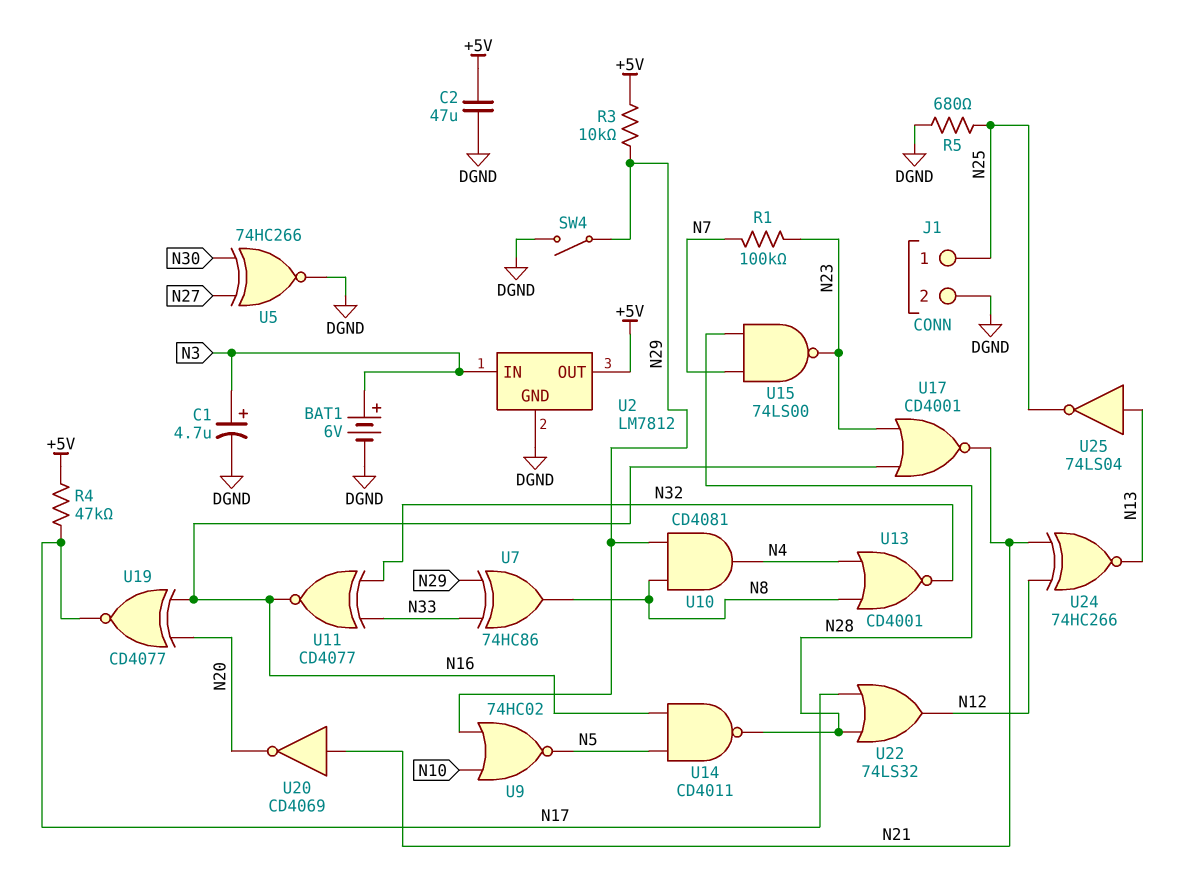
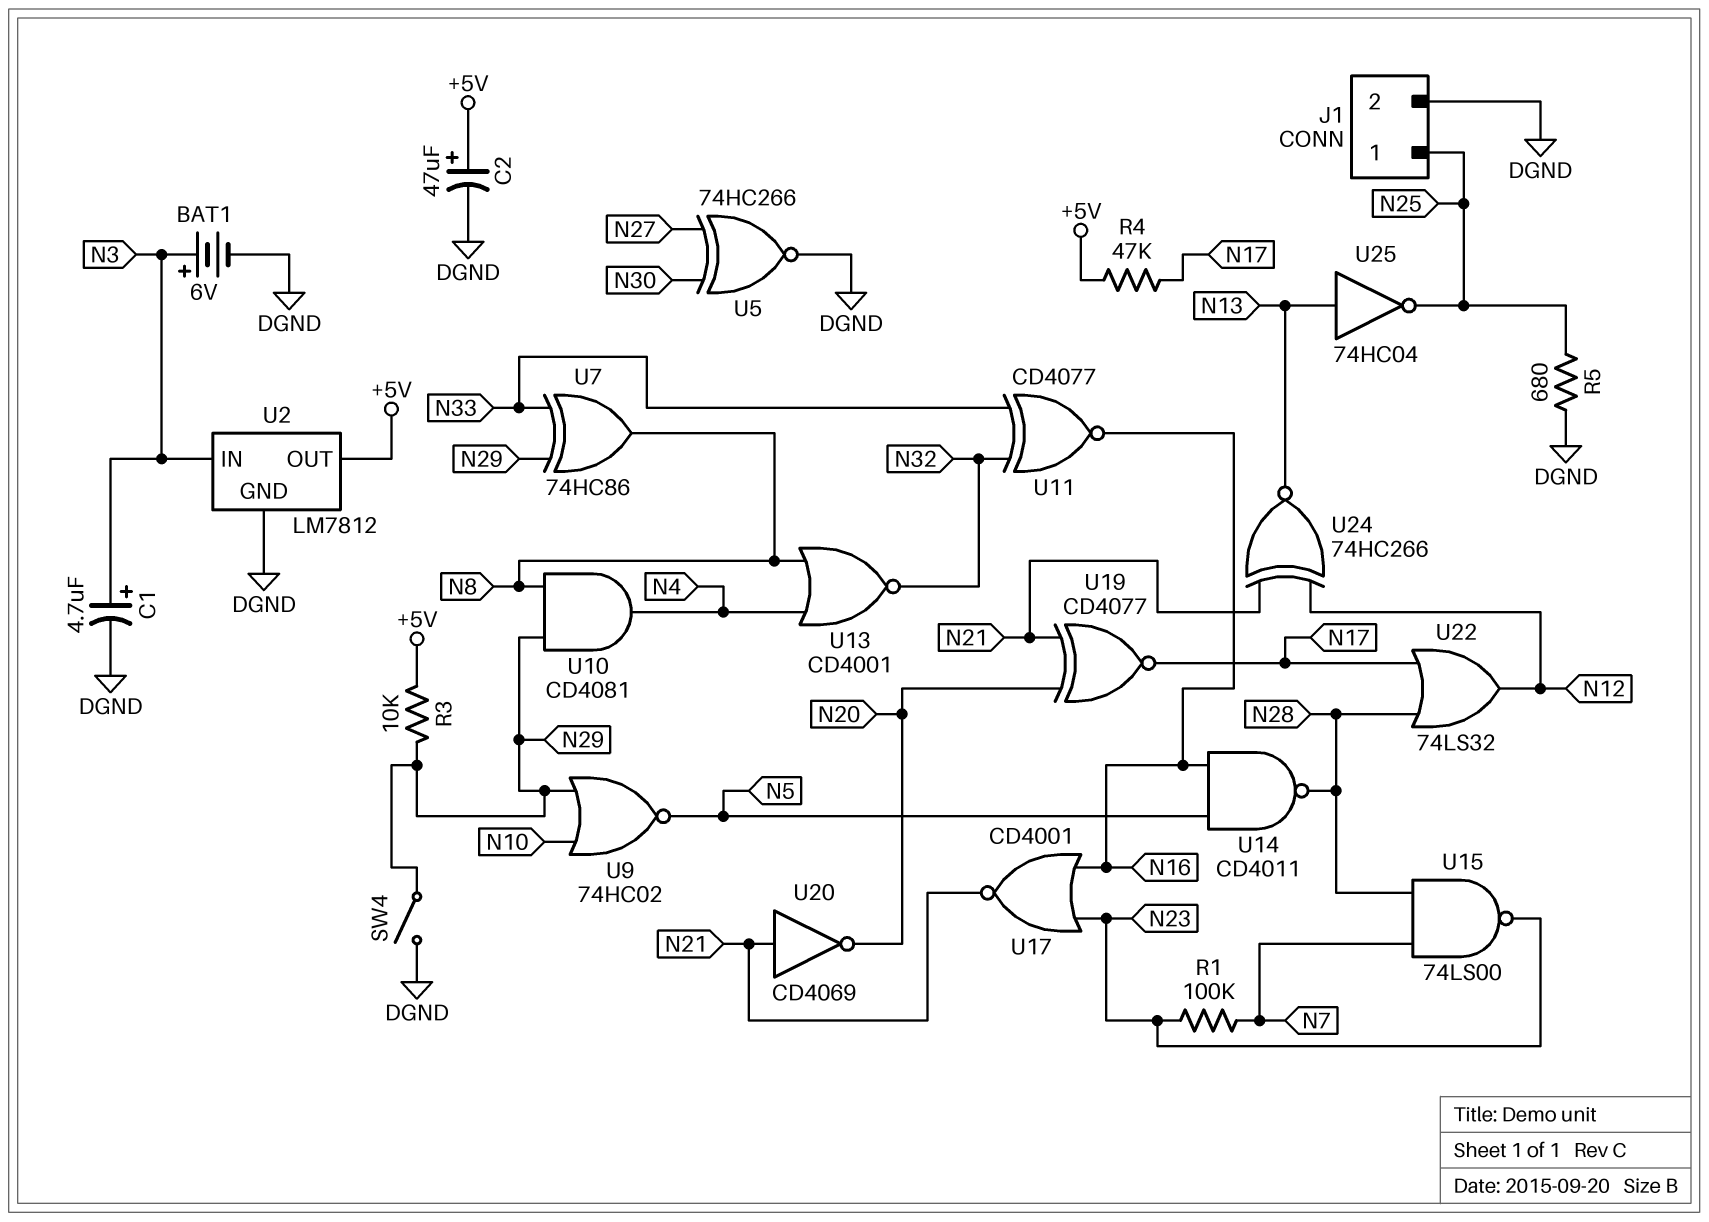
C2: 47uF (+5V, DGND) -> 47uF (plus +5V, minus DGND)
U19: XNOR CD4077 (in N16, in N20, out N17) -> XNOR CD4077 (in N20, in N21, out N17)
U25: NOT 74LS04 (in N13, out N25) -> NOT 74HC04 (in N13, out N25)

